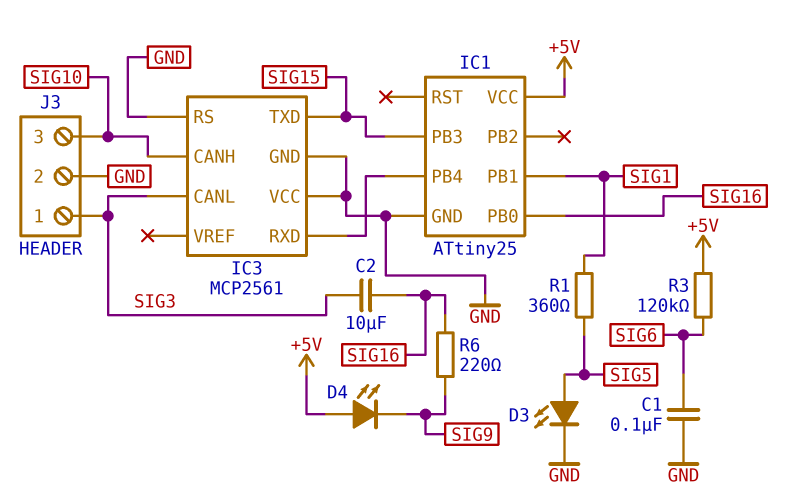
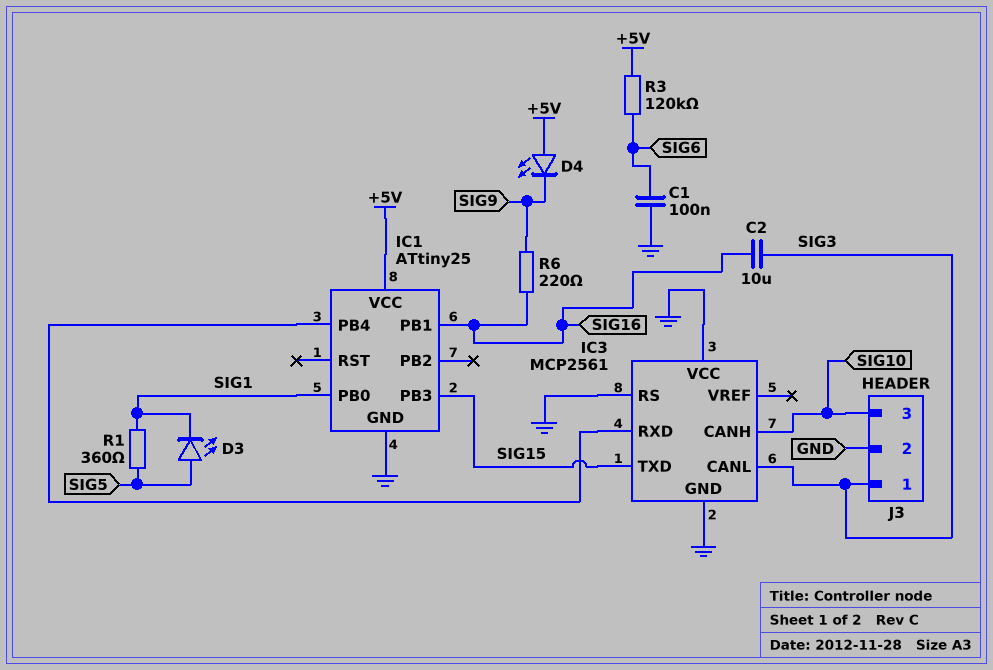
D3: LED (A SIG5, K GND) -> LED (A SIG5, K SIG1)
IC1 pin PB0: SIG16 -> SIG1
IC1 pin PB1: SIG1 -> SIG16

